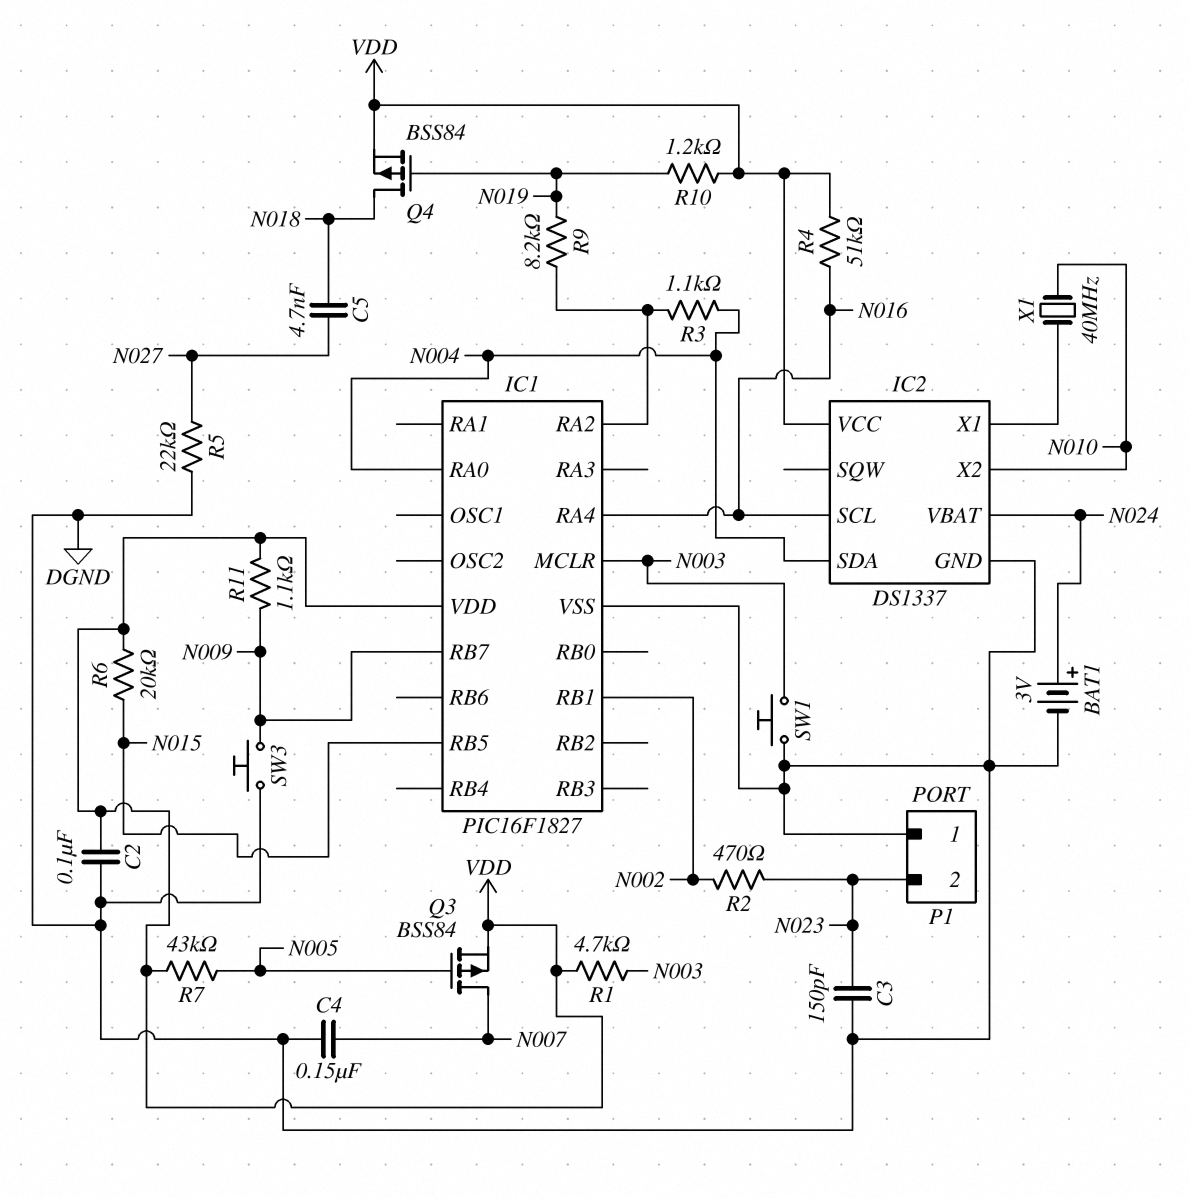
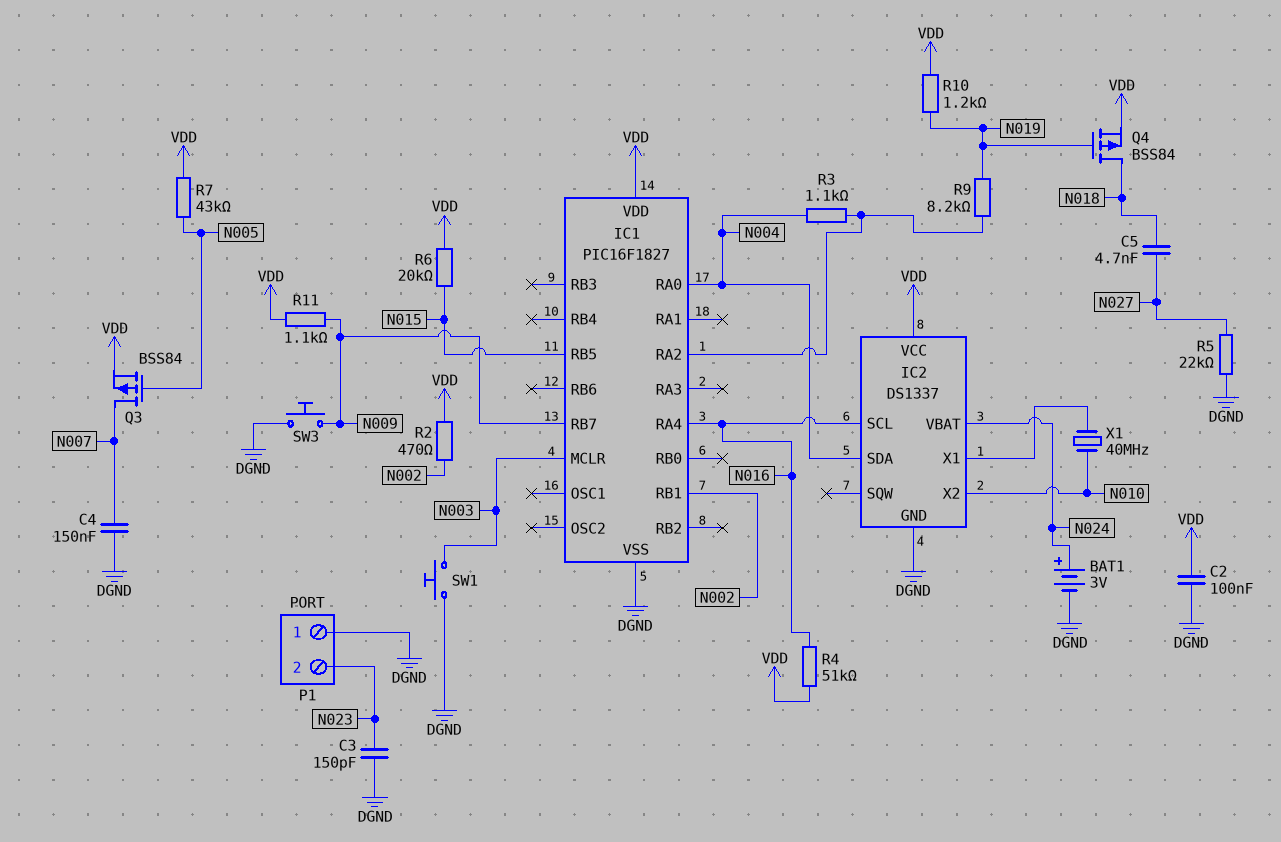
R1: 4.7k (N003, VDD) -> none
R2: 470 (N002, N023) -> 470 (N002, VDD)

